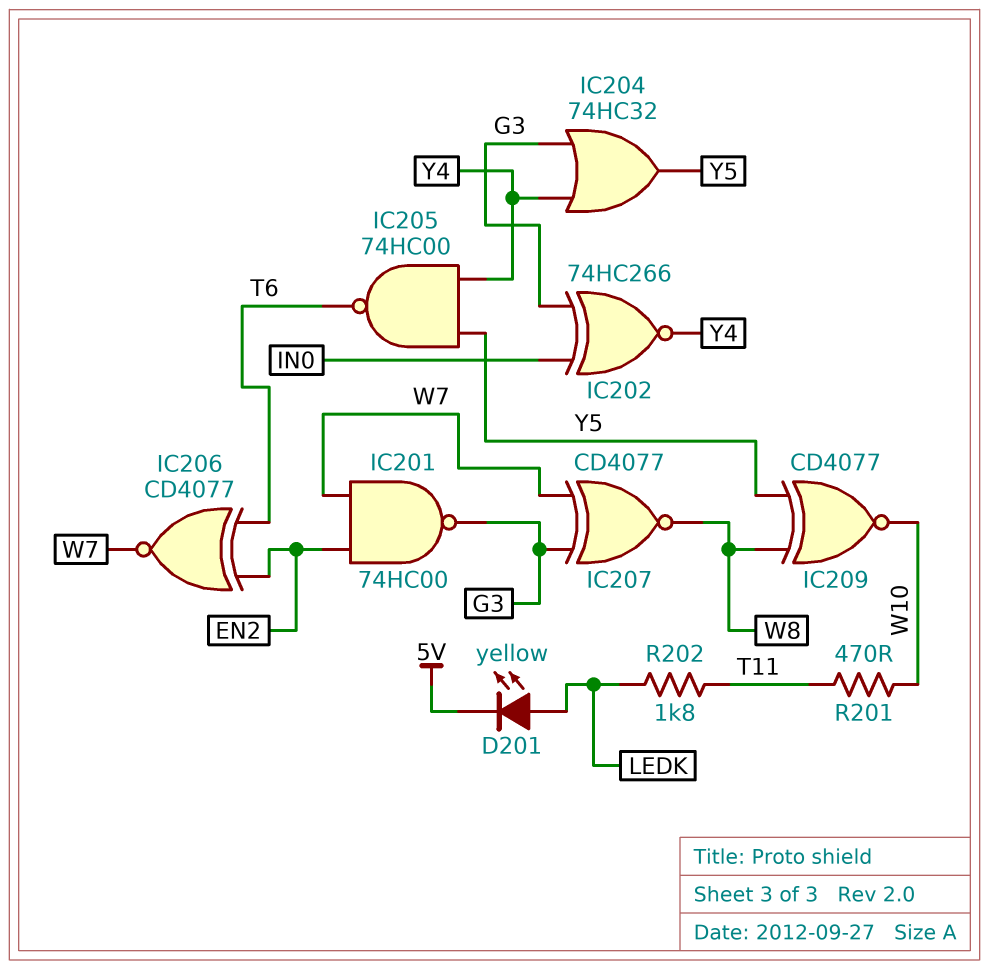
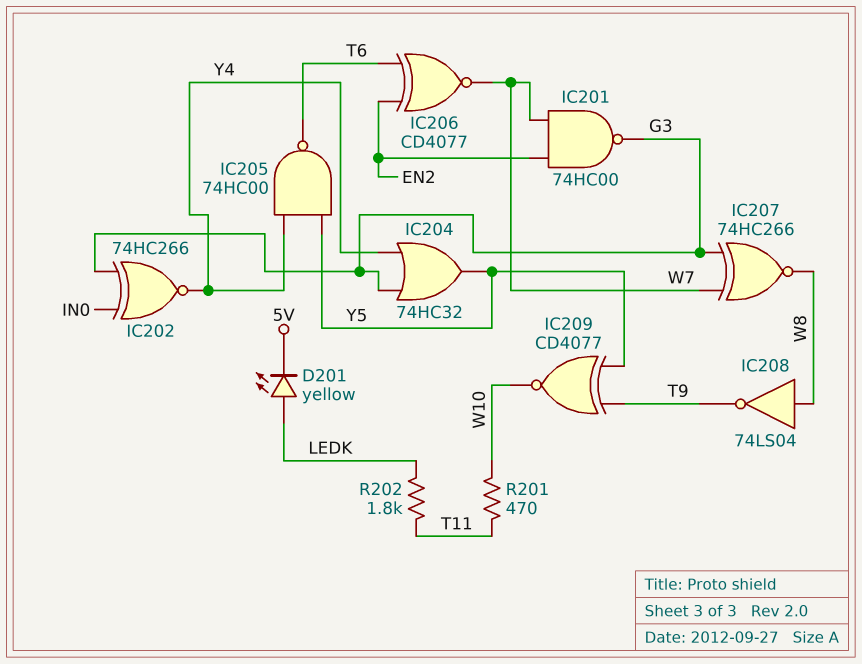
IC207: XNOR CD4077 (in G3, in W7, out W8) -> XNOR 74HC266 (in G3, in W7, out W8)
IC208: none -> NOT 74LS04 (in W8, out T9)
IC209: XNOR CD4077 (in W8, in Y5, out W10) -> XNOR CD4077 (in T9, in Y5, out W10)

